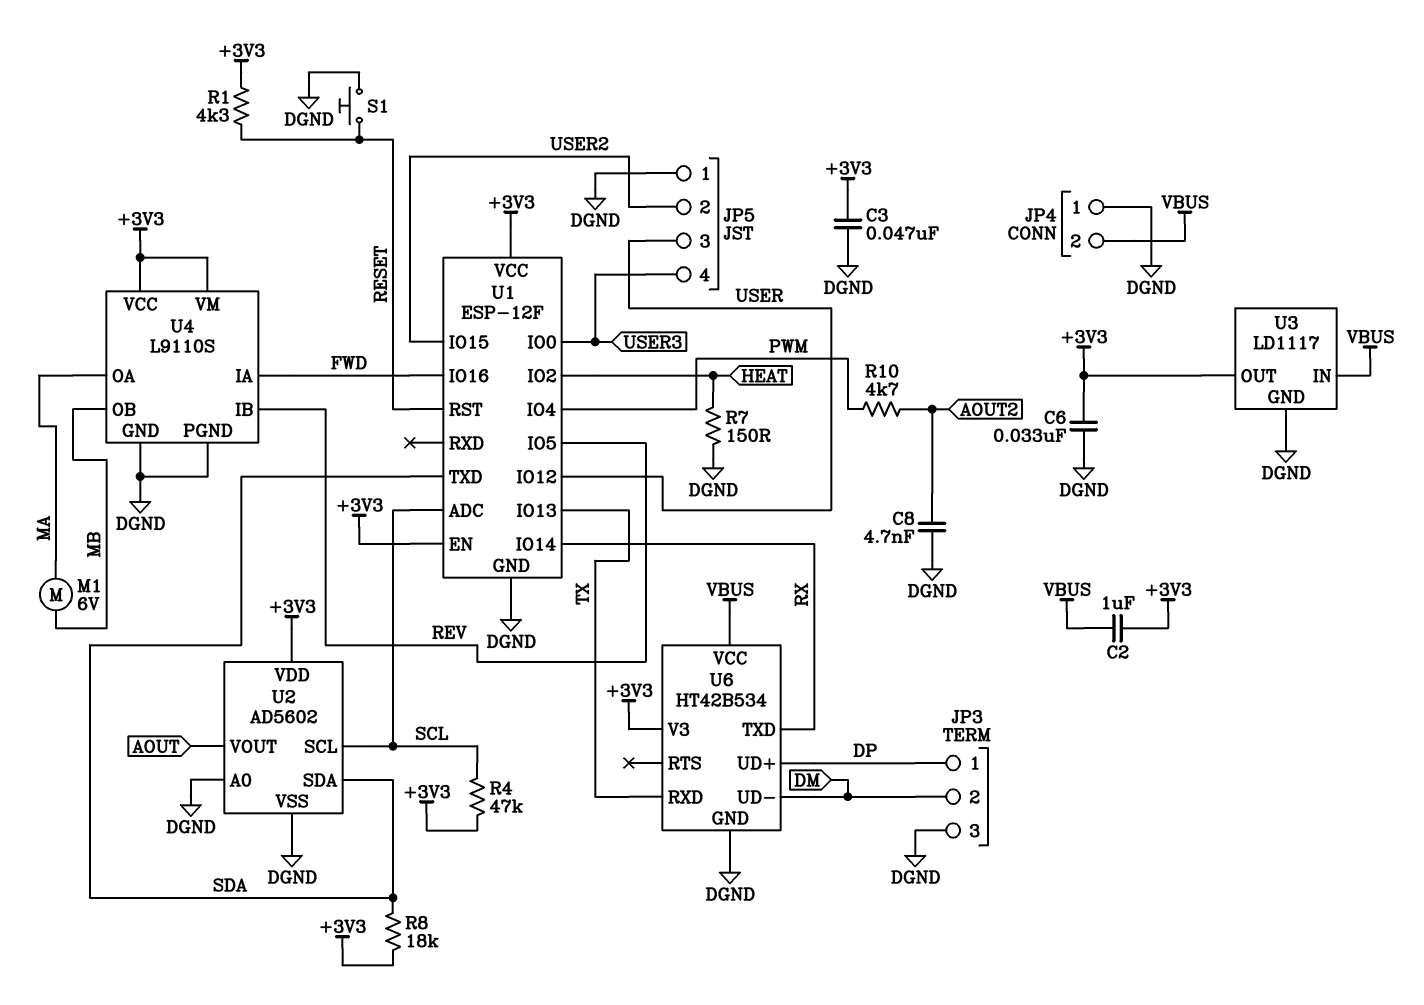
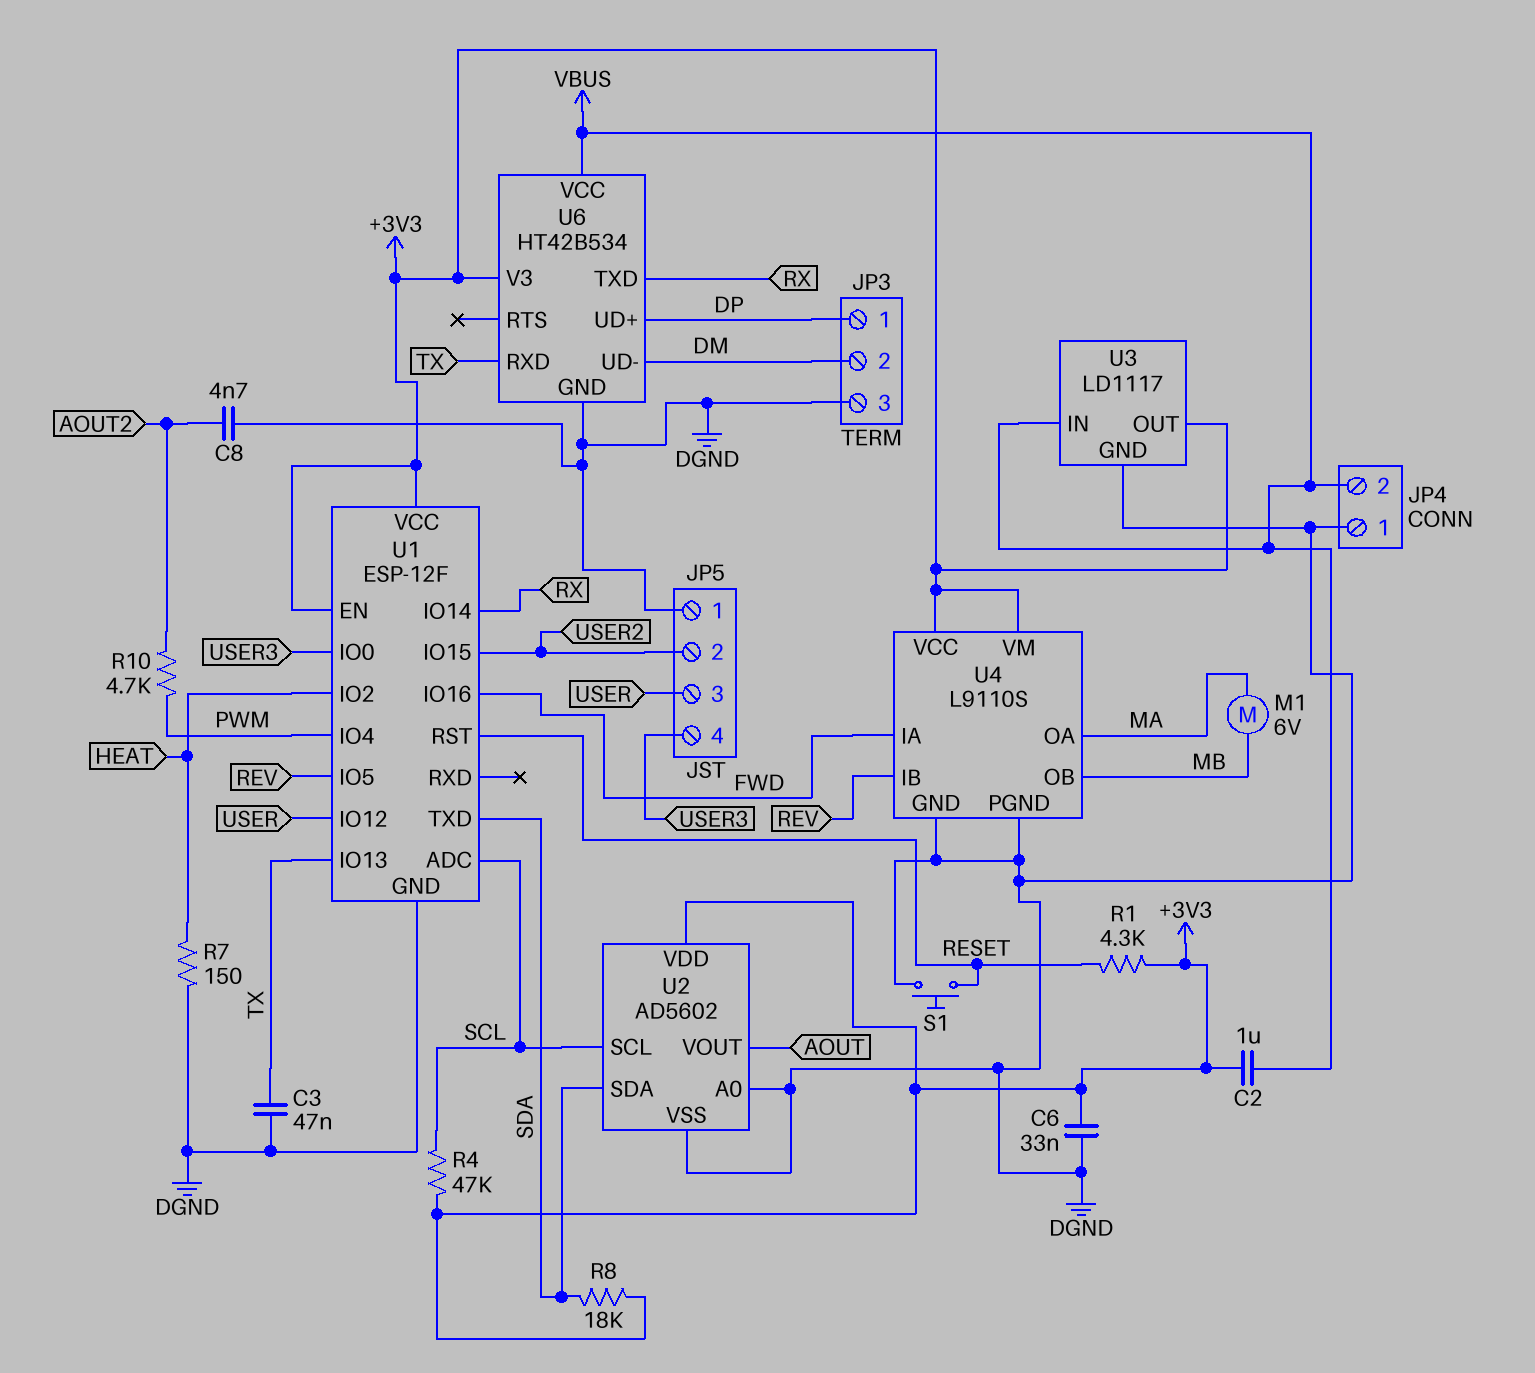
C3: 47nF (+3V3, DGND) -> 47nF (DGND, TX)

